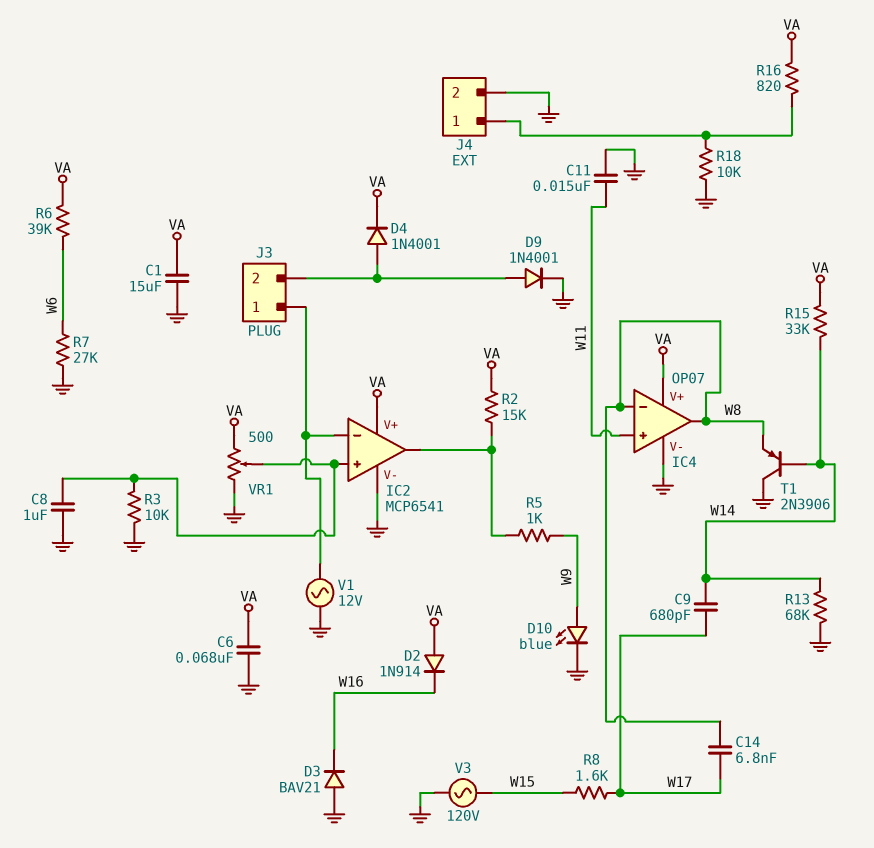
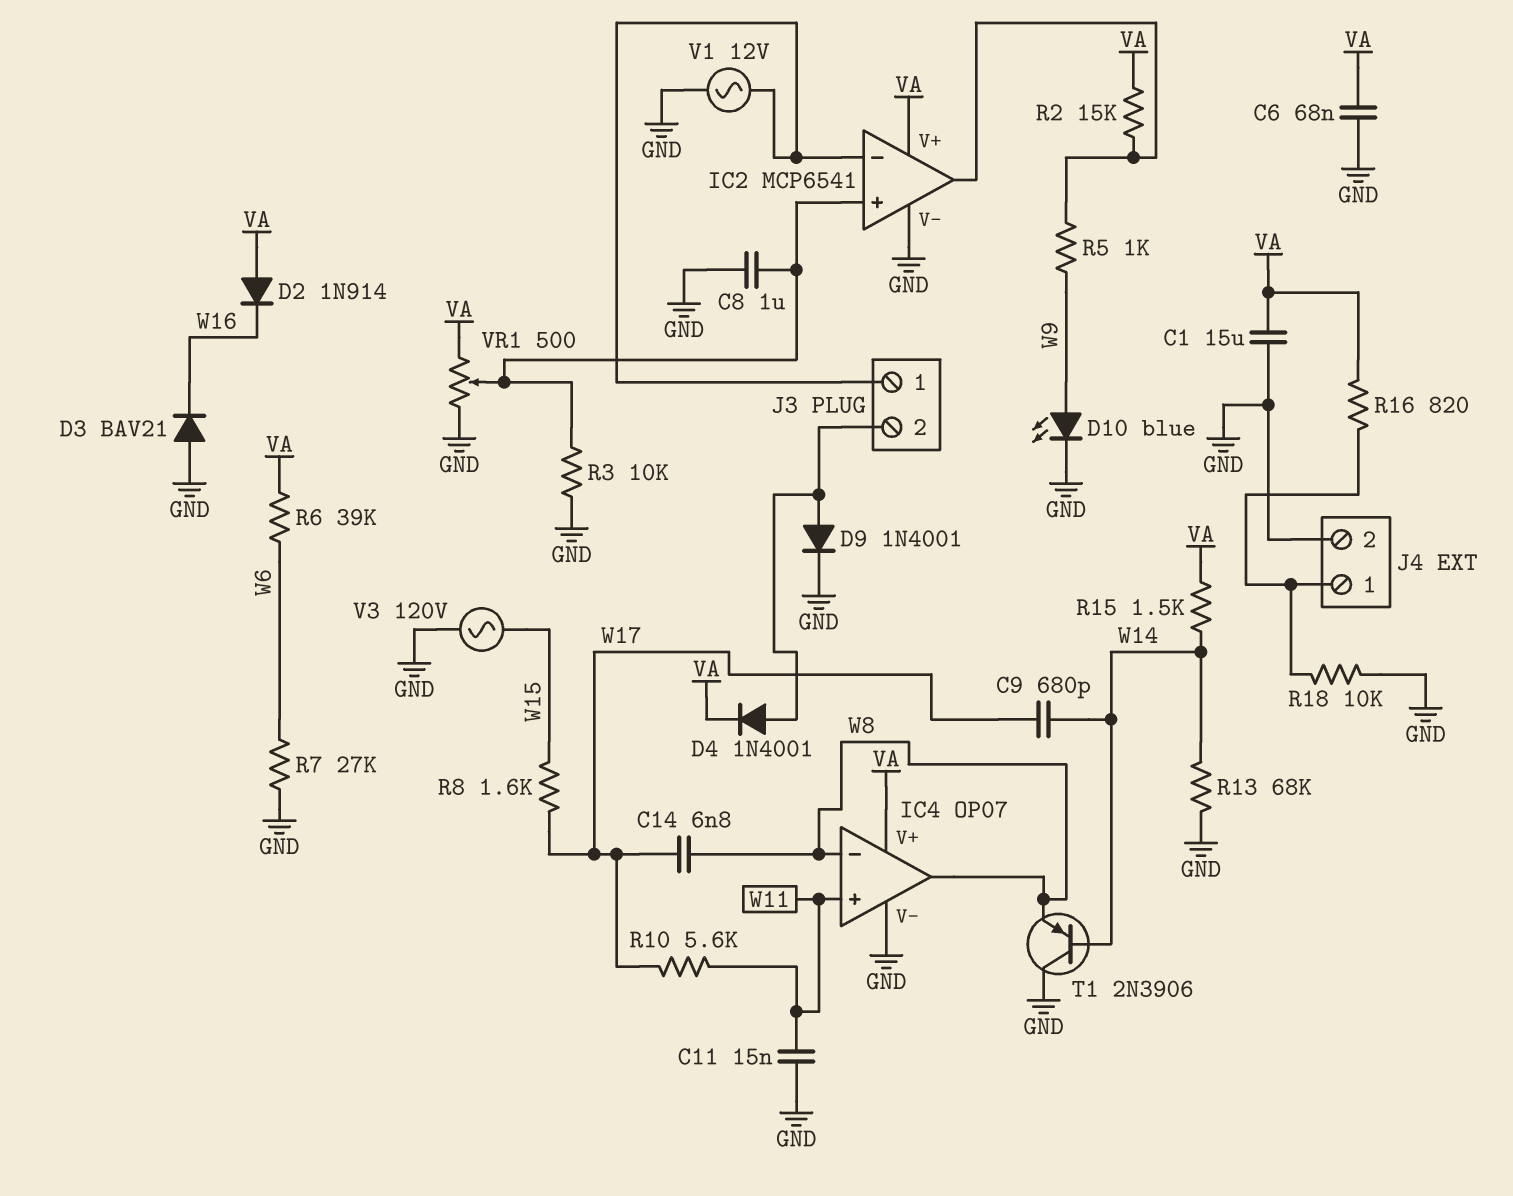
R10: none -> 5.6k (W11, W17)
R15: 33k (VA, W14) -> 1.5k (VA, W14)

